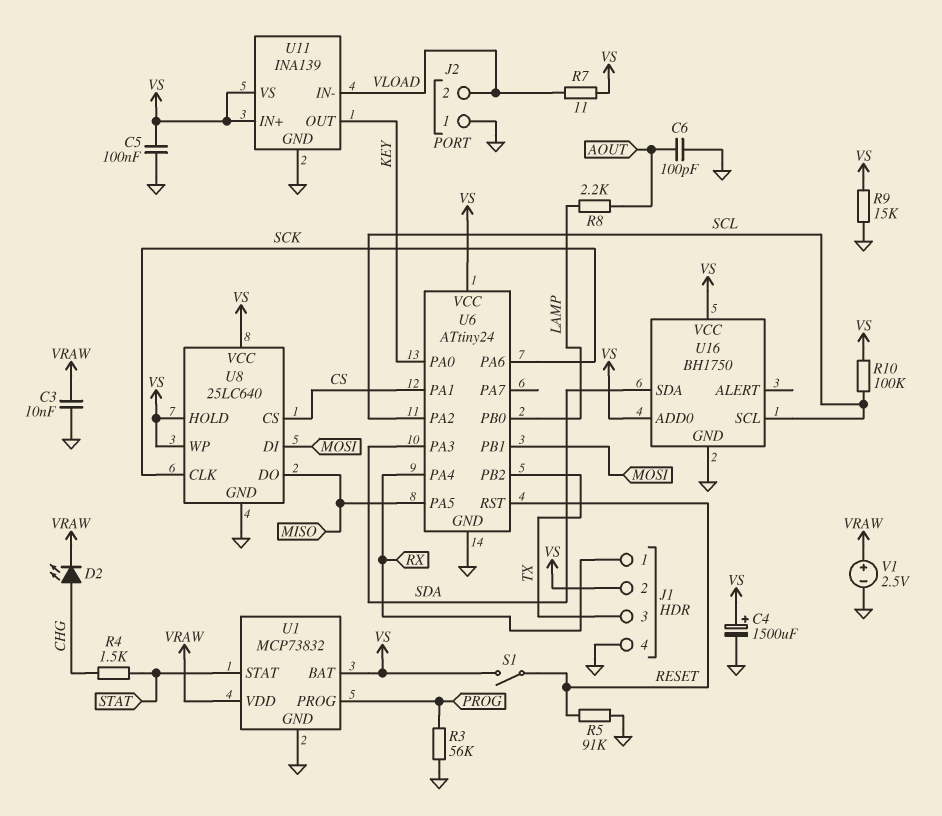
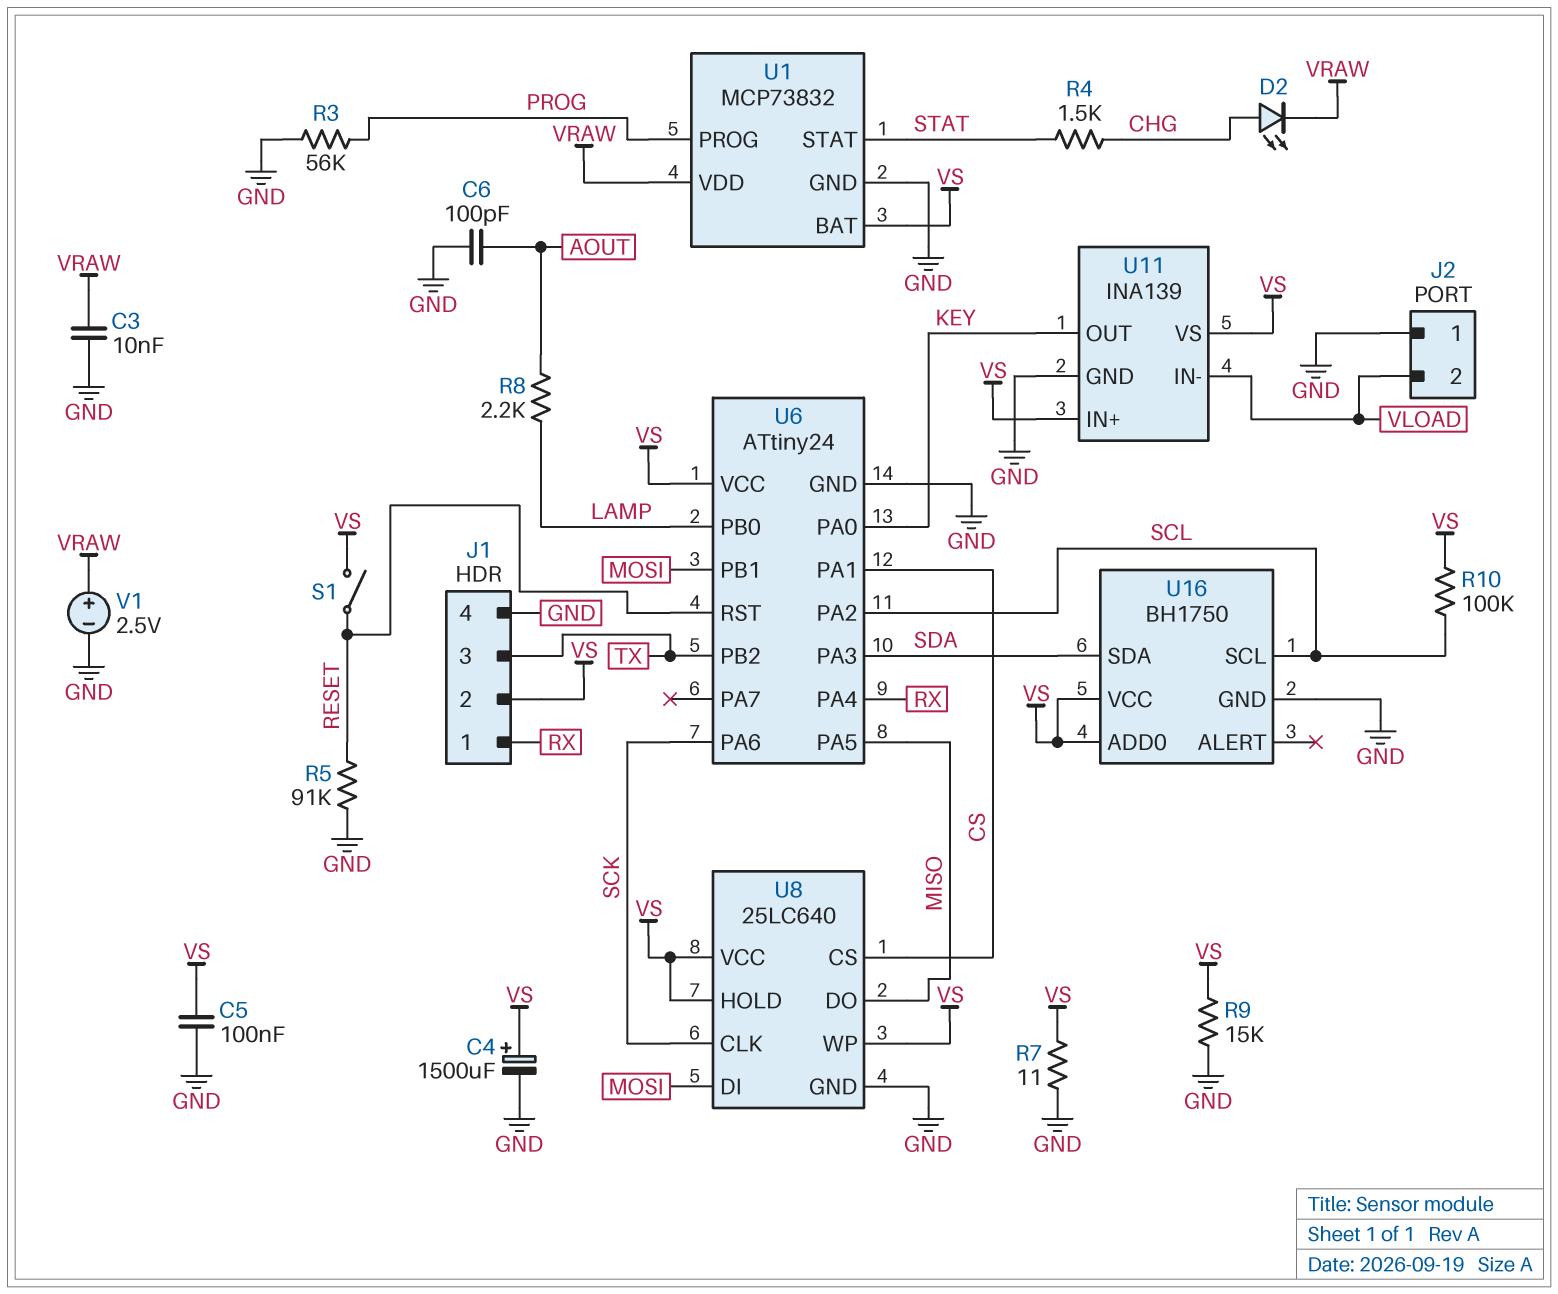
R7: 11 (VLOAD, VS) -> 11 (GND, VS)

